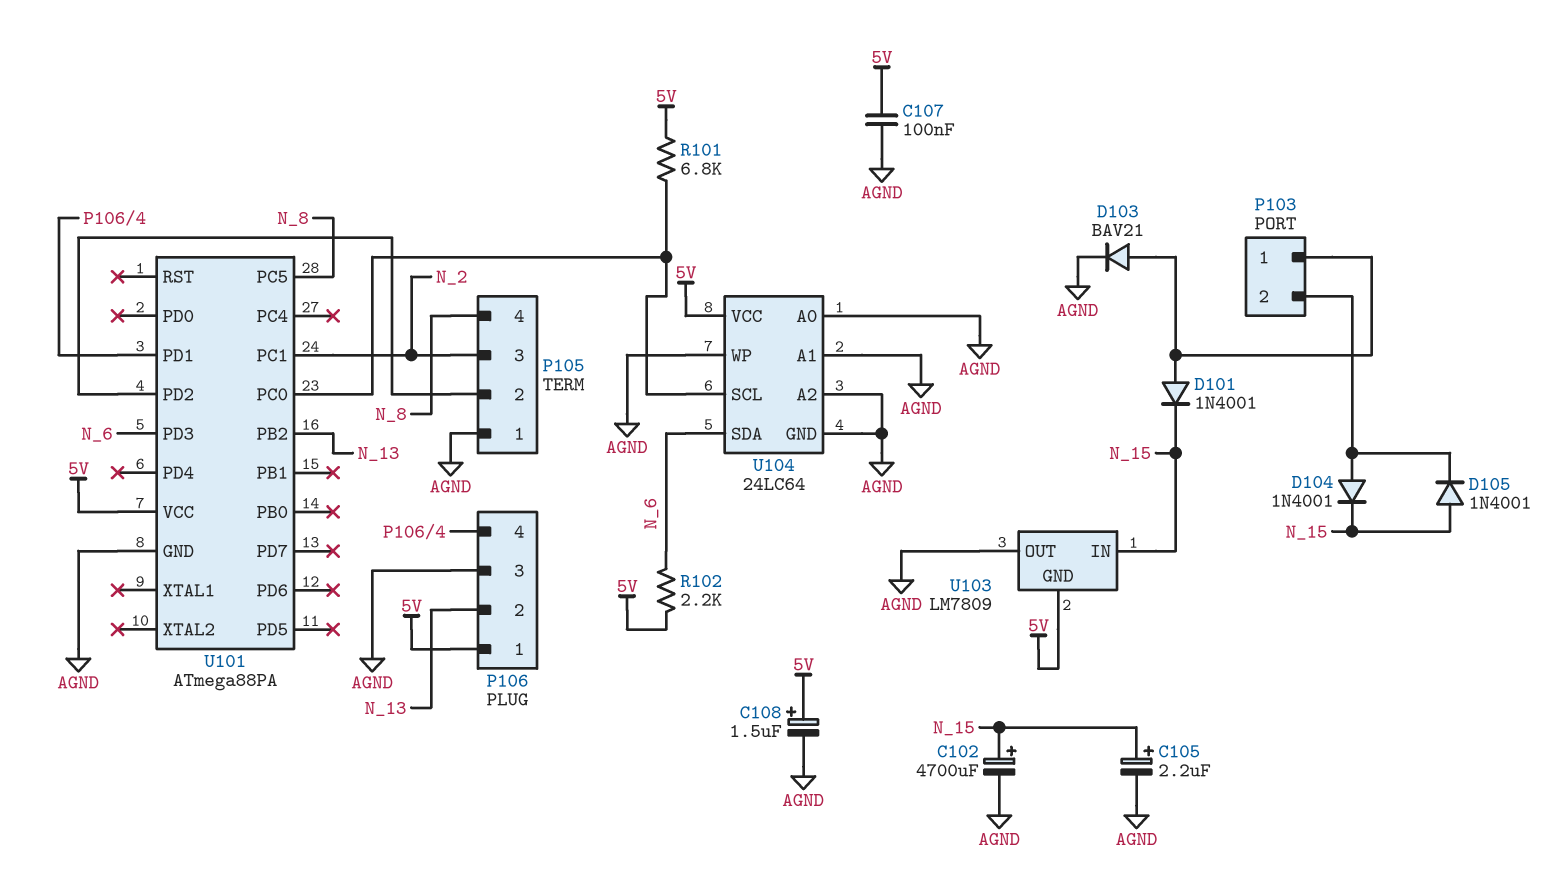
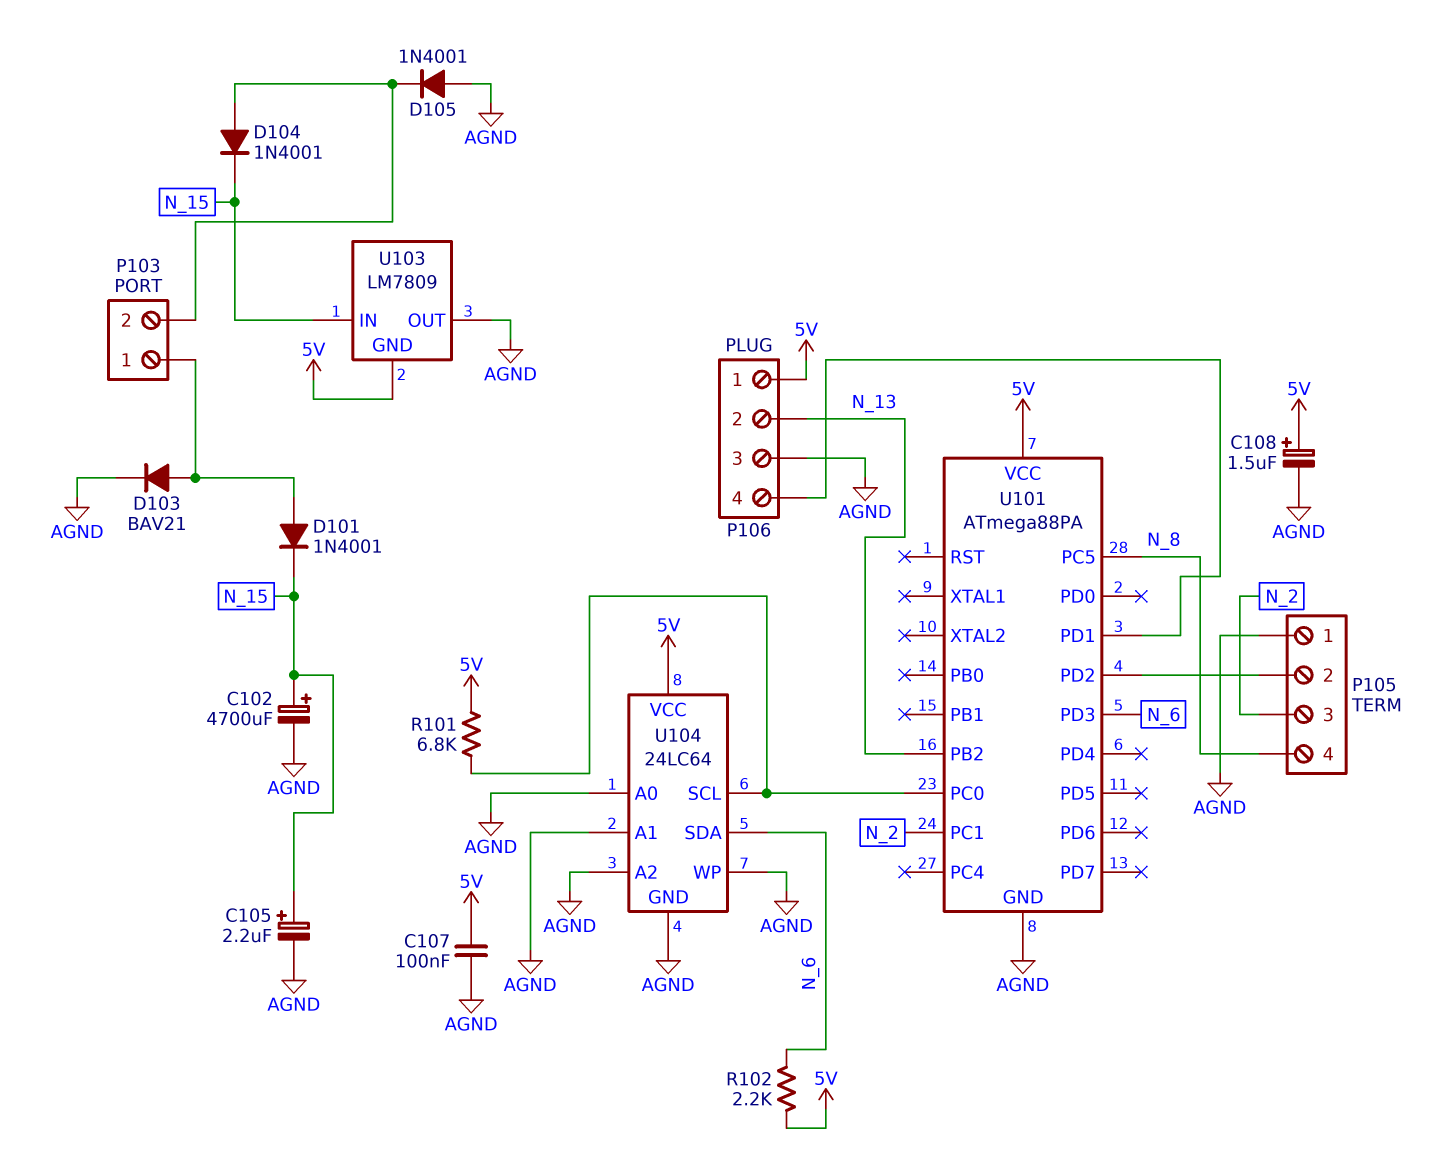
D105: diode 1N4001 (A N_15, K P103/2) -> diode 1N4001 (A AGND, K P103/2)

